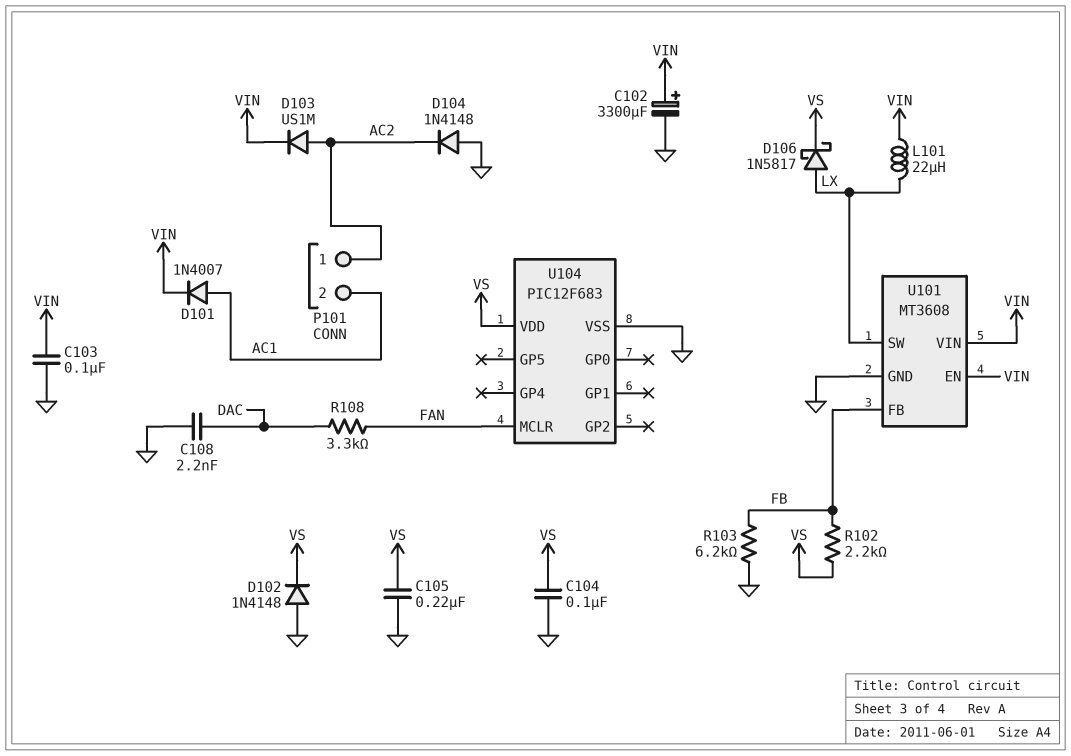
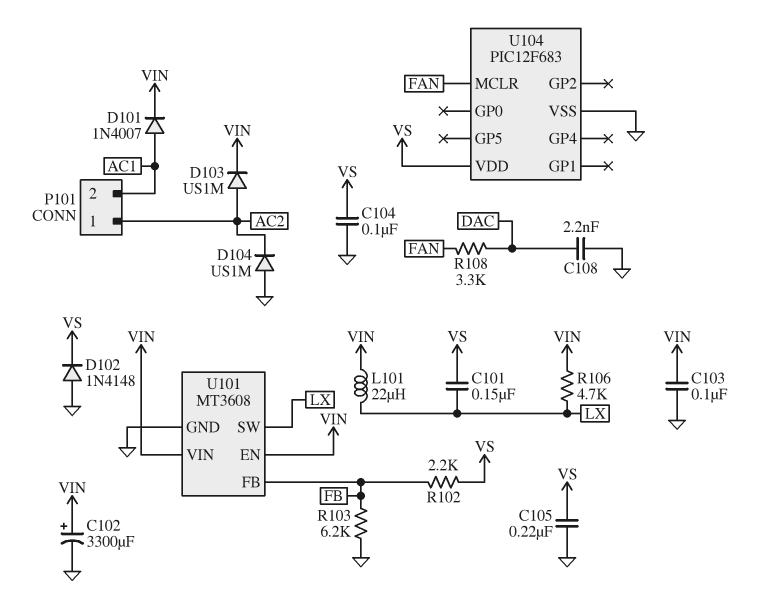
C101: none -> 150nF (LX, VS)
D104: diode 1N4148 (A GND, K AC2) -> diode US1M (A GND, K AC2)
D106: schottky 1N5817 (A LX, K VS) -> none
R106: none -> 4.7k (LX, VIN)

